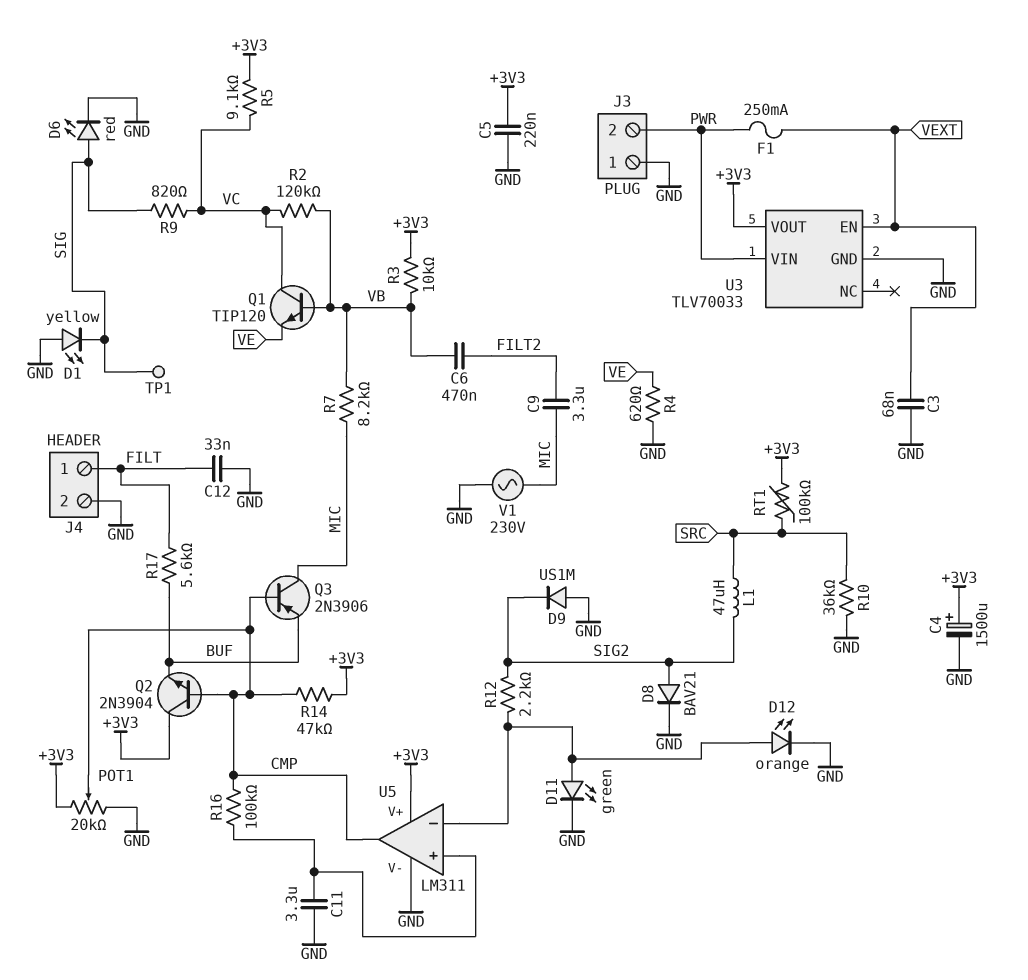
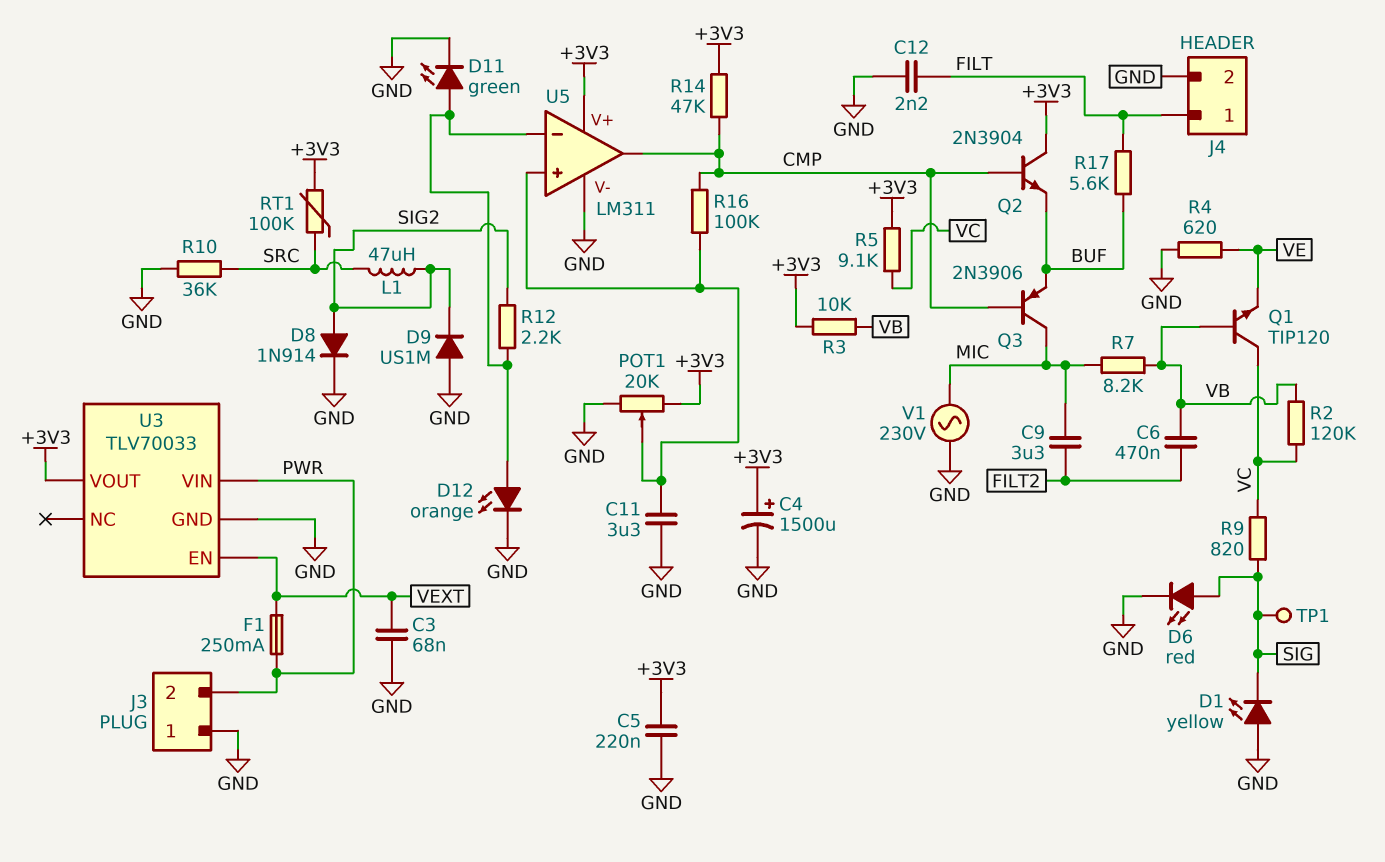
C12: 33nF (FILT, GND) -> 2.2nF (FILT, GND)
D8: diode BAV21 (A SIG2, K GND) -> diode 1N914 (A SIG2, K GND)
POT1: 20k (+3V3, GND, wiper CMP) -> 20k (+3V3, GND, wiper U5/in+)

